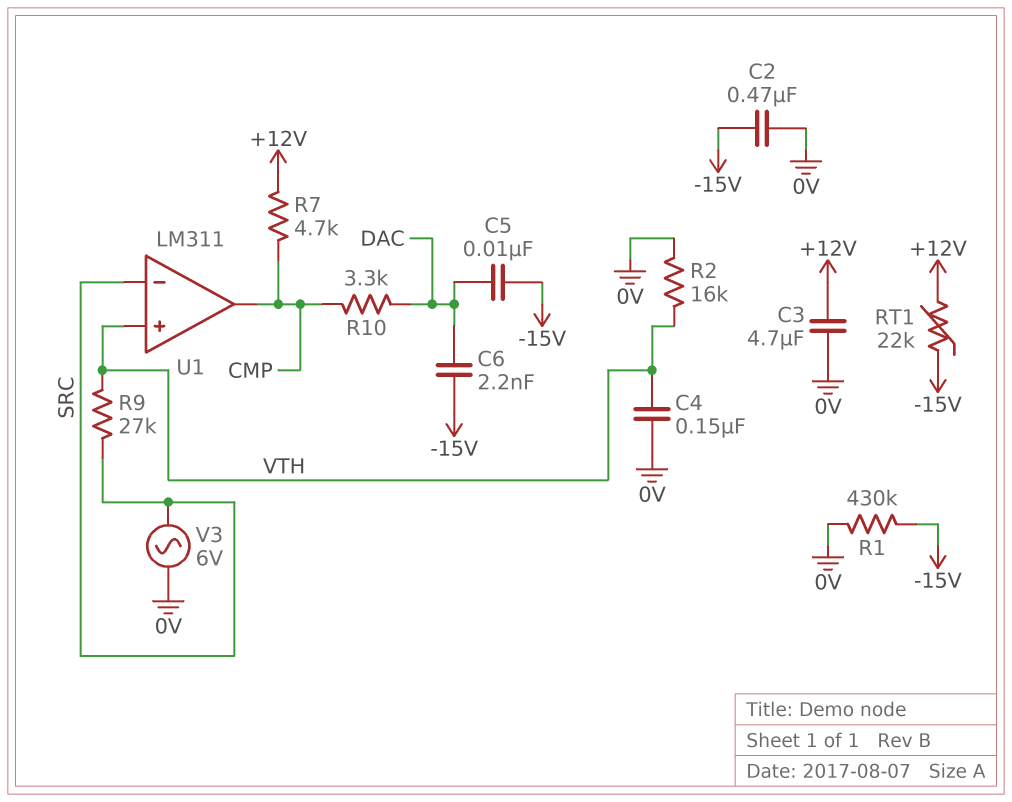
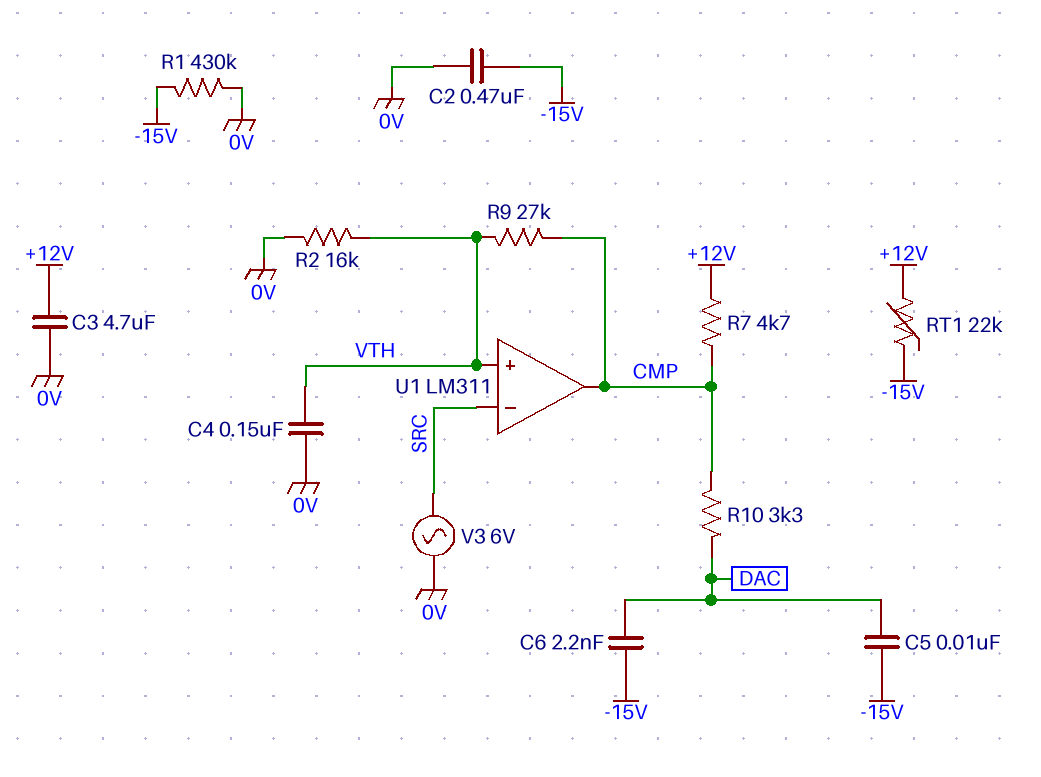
R9: 27k (SRC, VTH) -> 27k (CMP, VTH)

